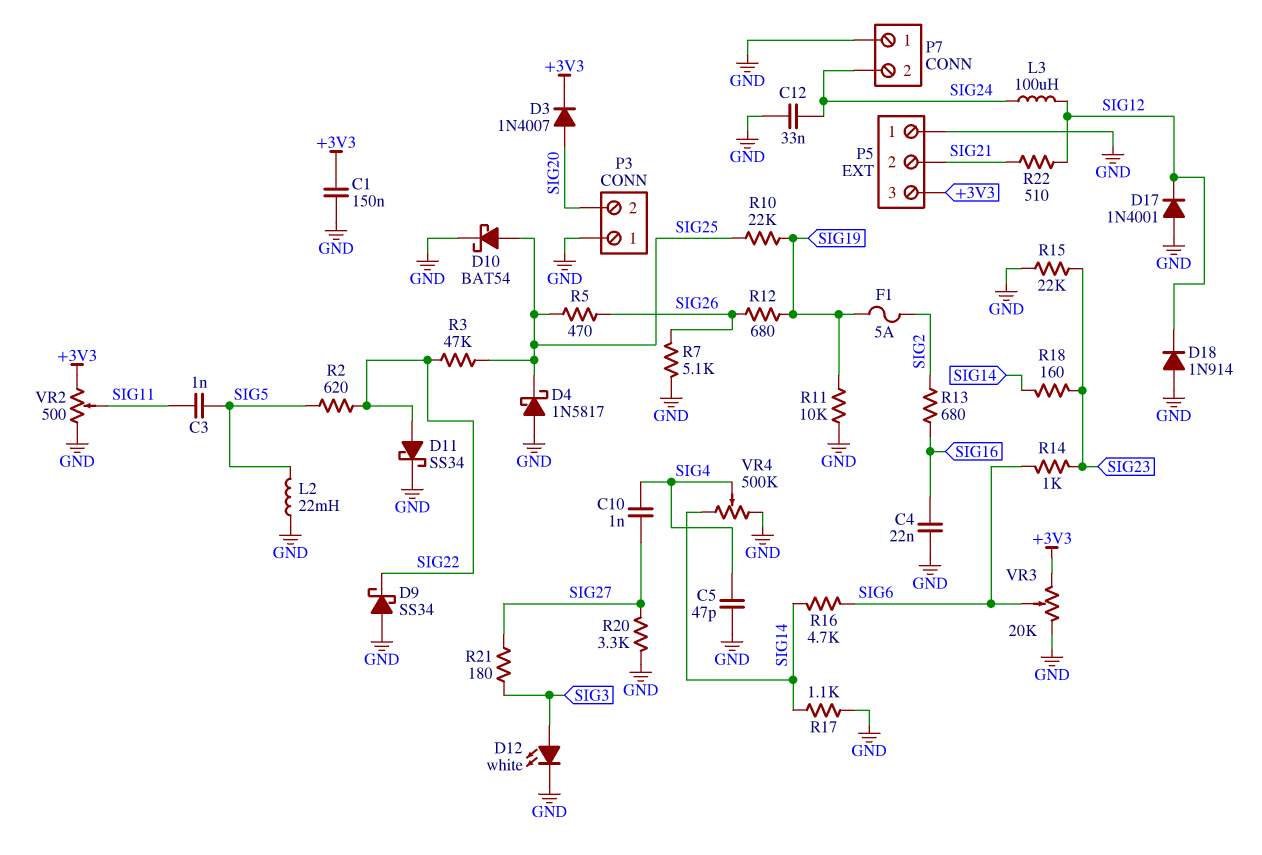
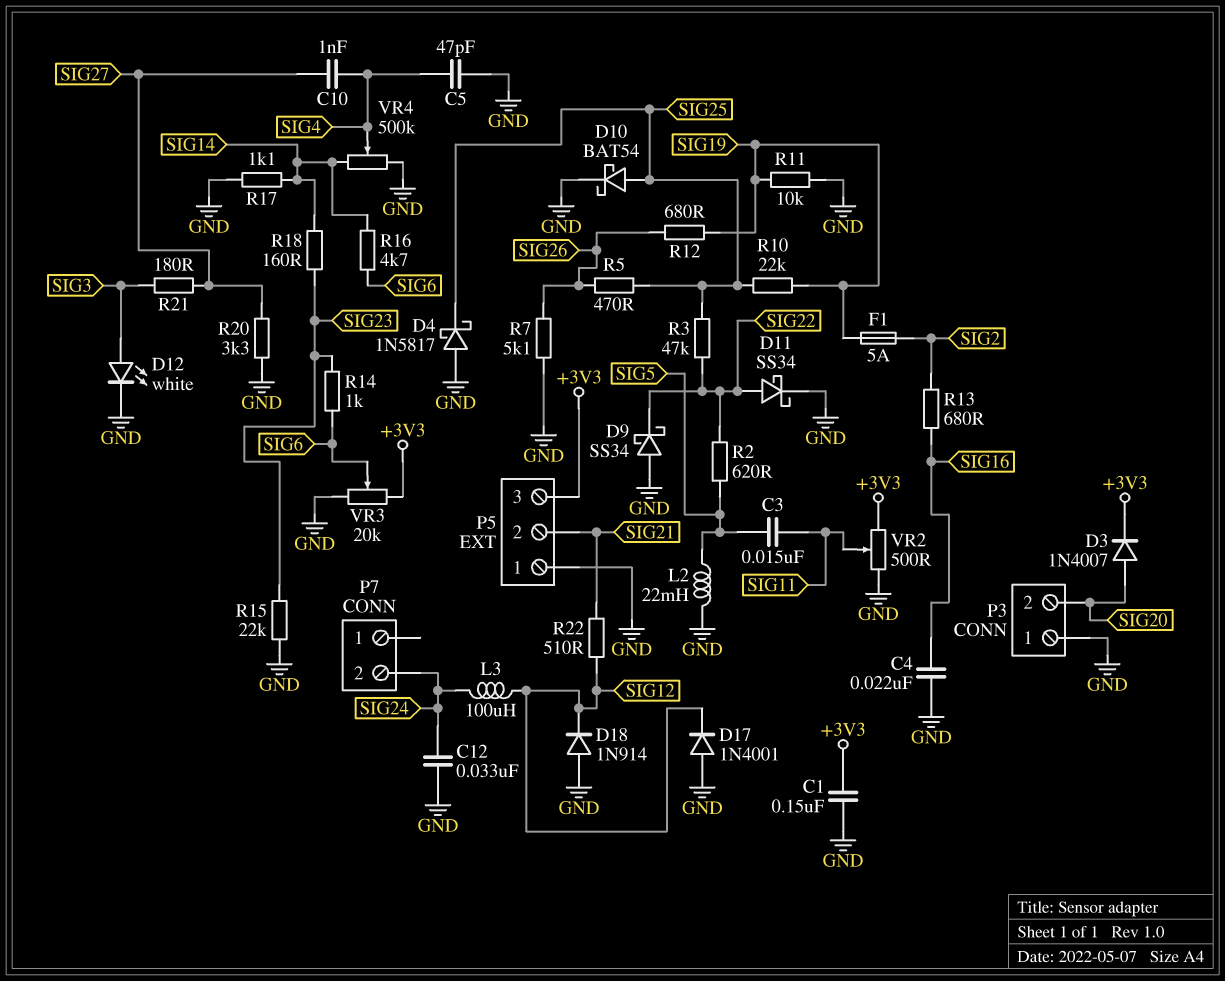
C3: 1nF (SIG5, SIG11) -> 15nF (SIG5, SIG11)
P7 pin 1: GND -> none

